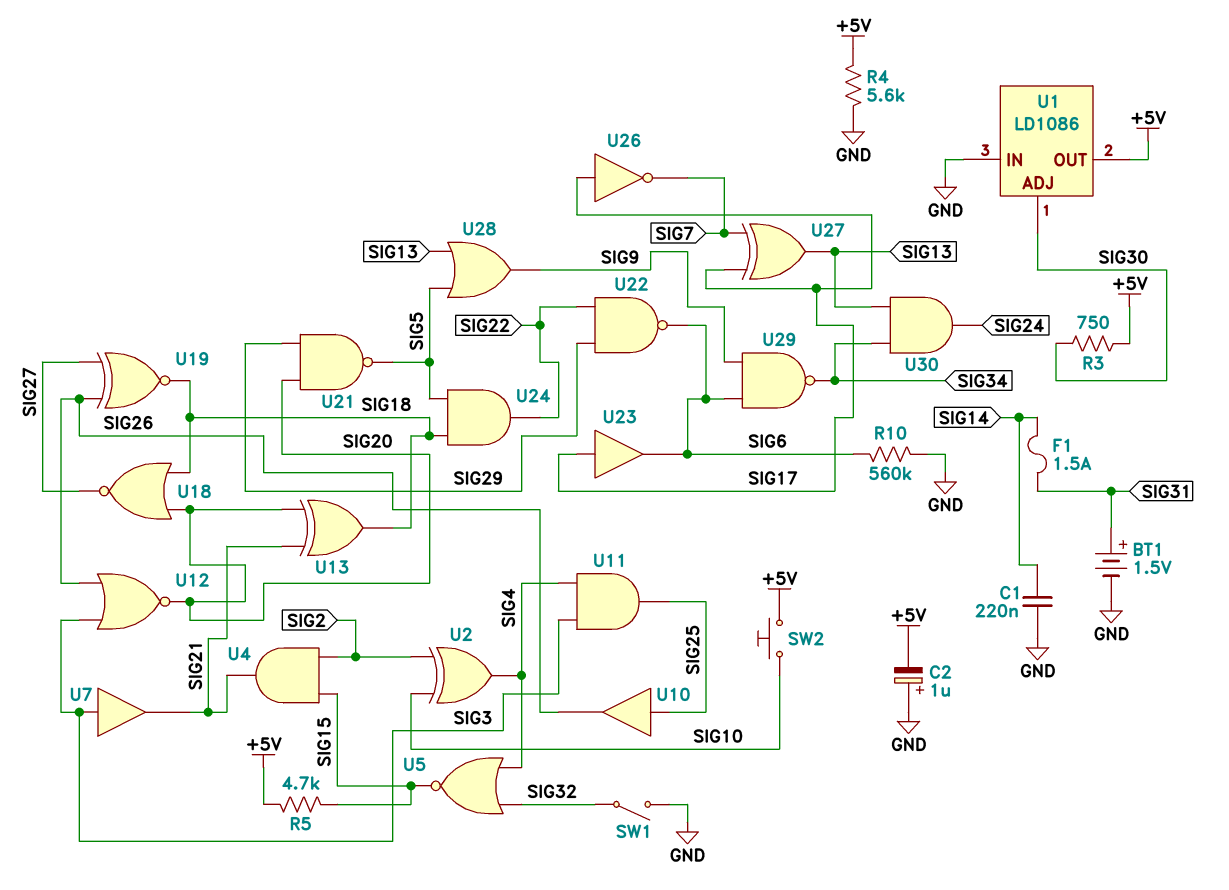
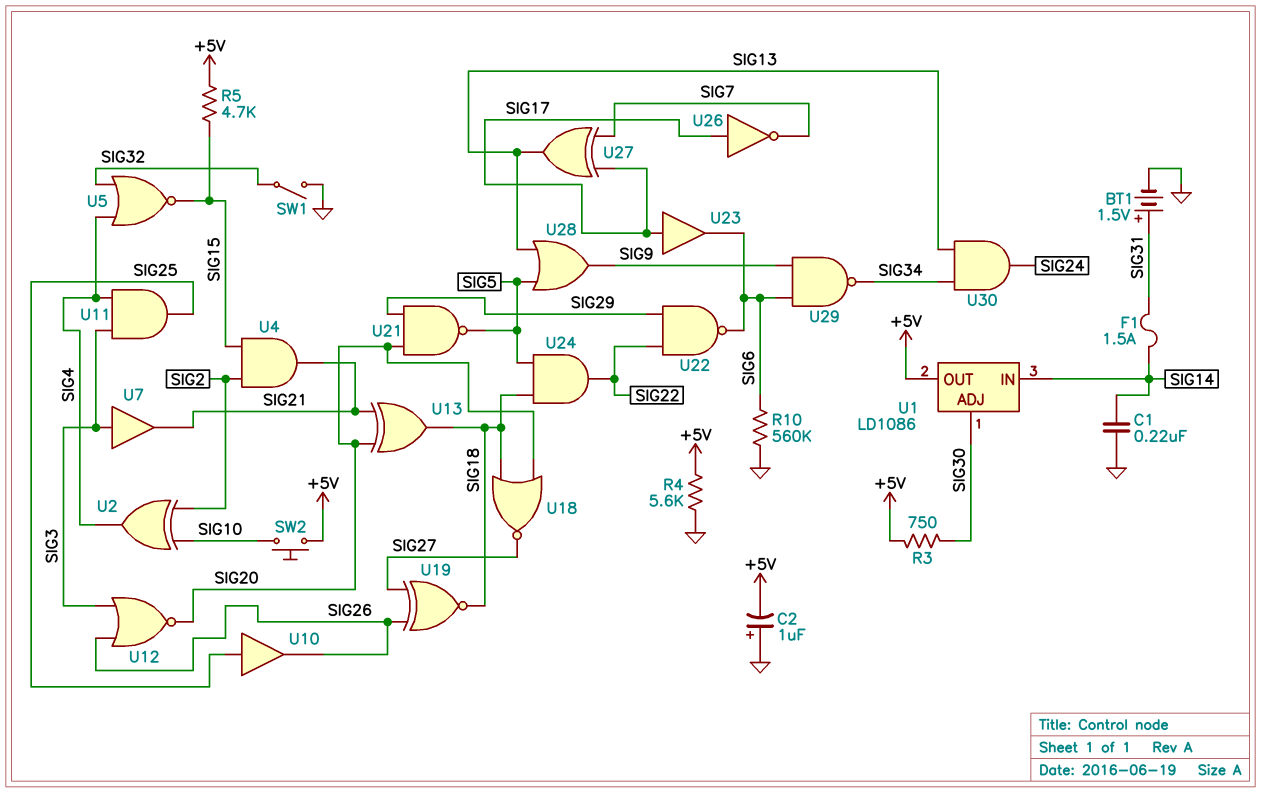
U1 pin IN: GND -> SIG14

